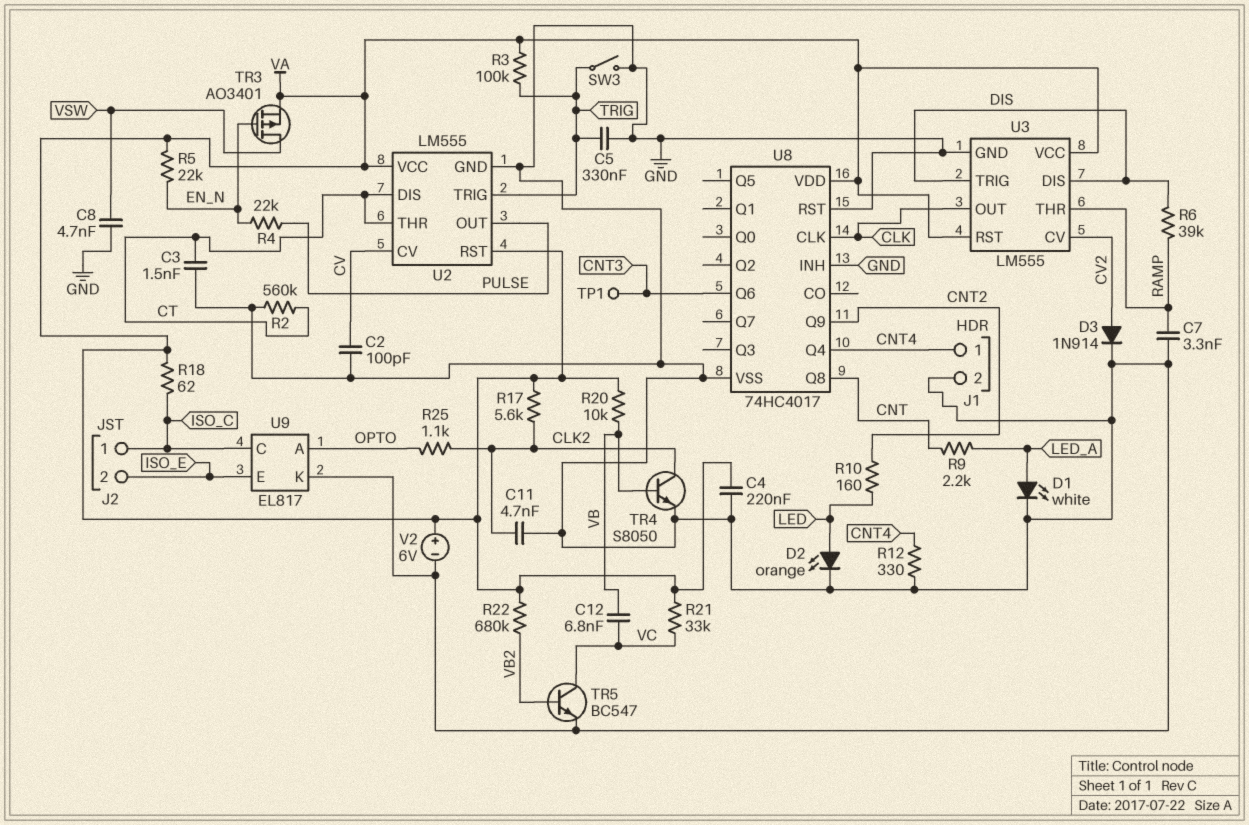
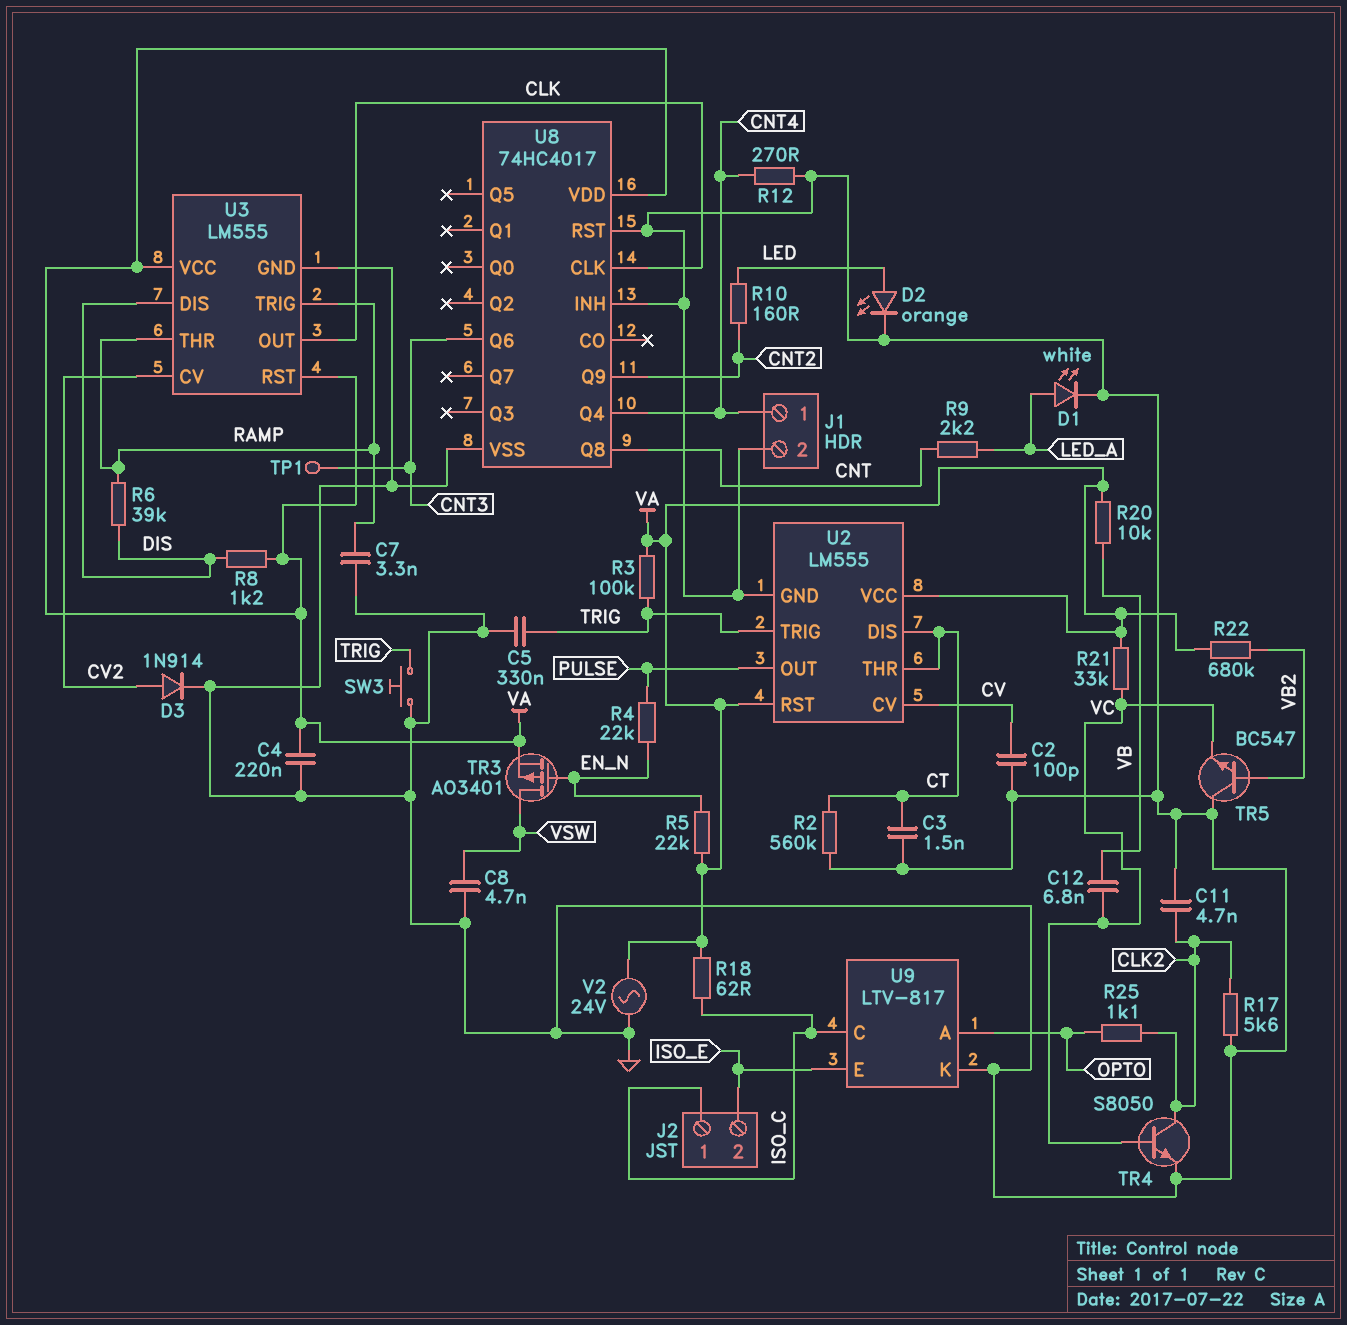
R8: none -> 1.2k (DIS, VA)
R12: 330 (CNT4, GND) -> 270 (CNT4, GND)
R17: 5.6k (CLK2, VA) -> 5.6k (CLK2, GND)
SW3: switch (GND, TRIG) -> button (GND, TRIG)
TR4: NPN S8050 (B VB, C CLK2, E GND) -> NPN S8050 (B VC, C CLK2, E GND)
TR5: NPN BC547 (B VB2, C VC, E GND) -> NPN BC547 (B VB2, C GND, E VC)
U3 pin TRIG: DIS -> RAMP
U9: EL817 -> LTV-817
V2: 6V (plus VA, minus GND) -> AC 24V (GND, VA)

